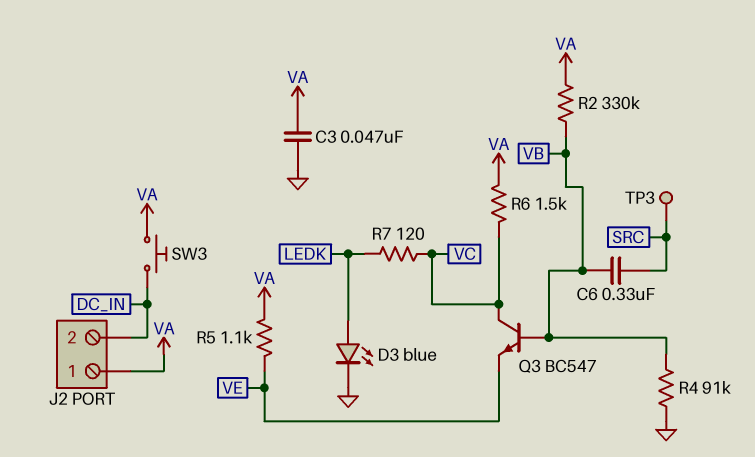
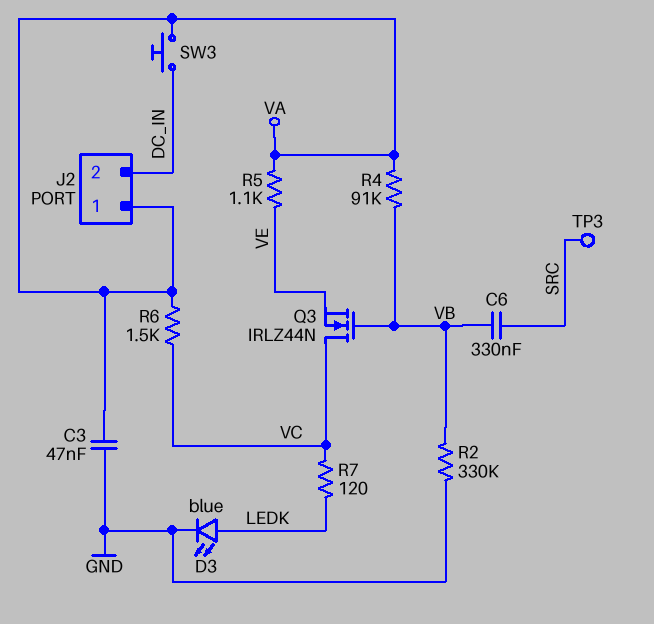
Q3: NPN BC547 (B VB, C VC, E VE) -> NMOS IRLZ44N (G VB, D VC, S VE)
R2: 330k (VA, VB) -> 330k (GND, VB)
R4: 91k (GND, VB) -> 91k (VA, VB)

